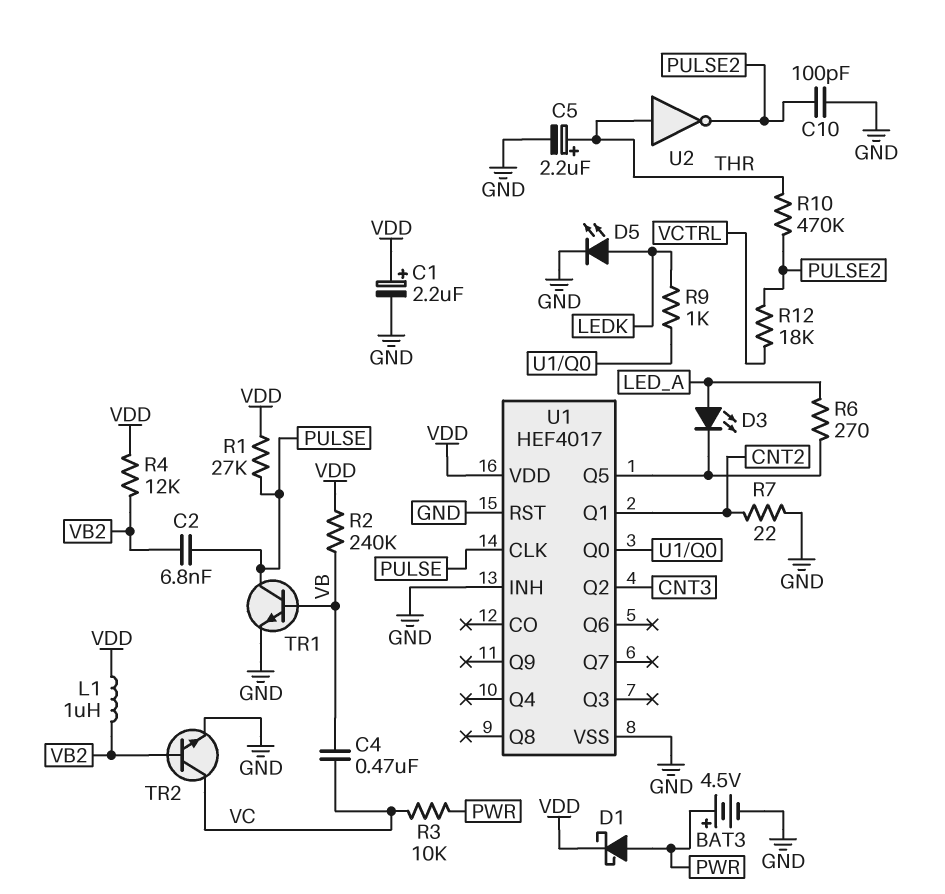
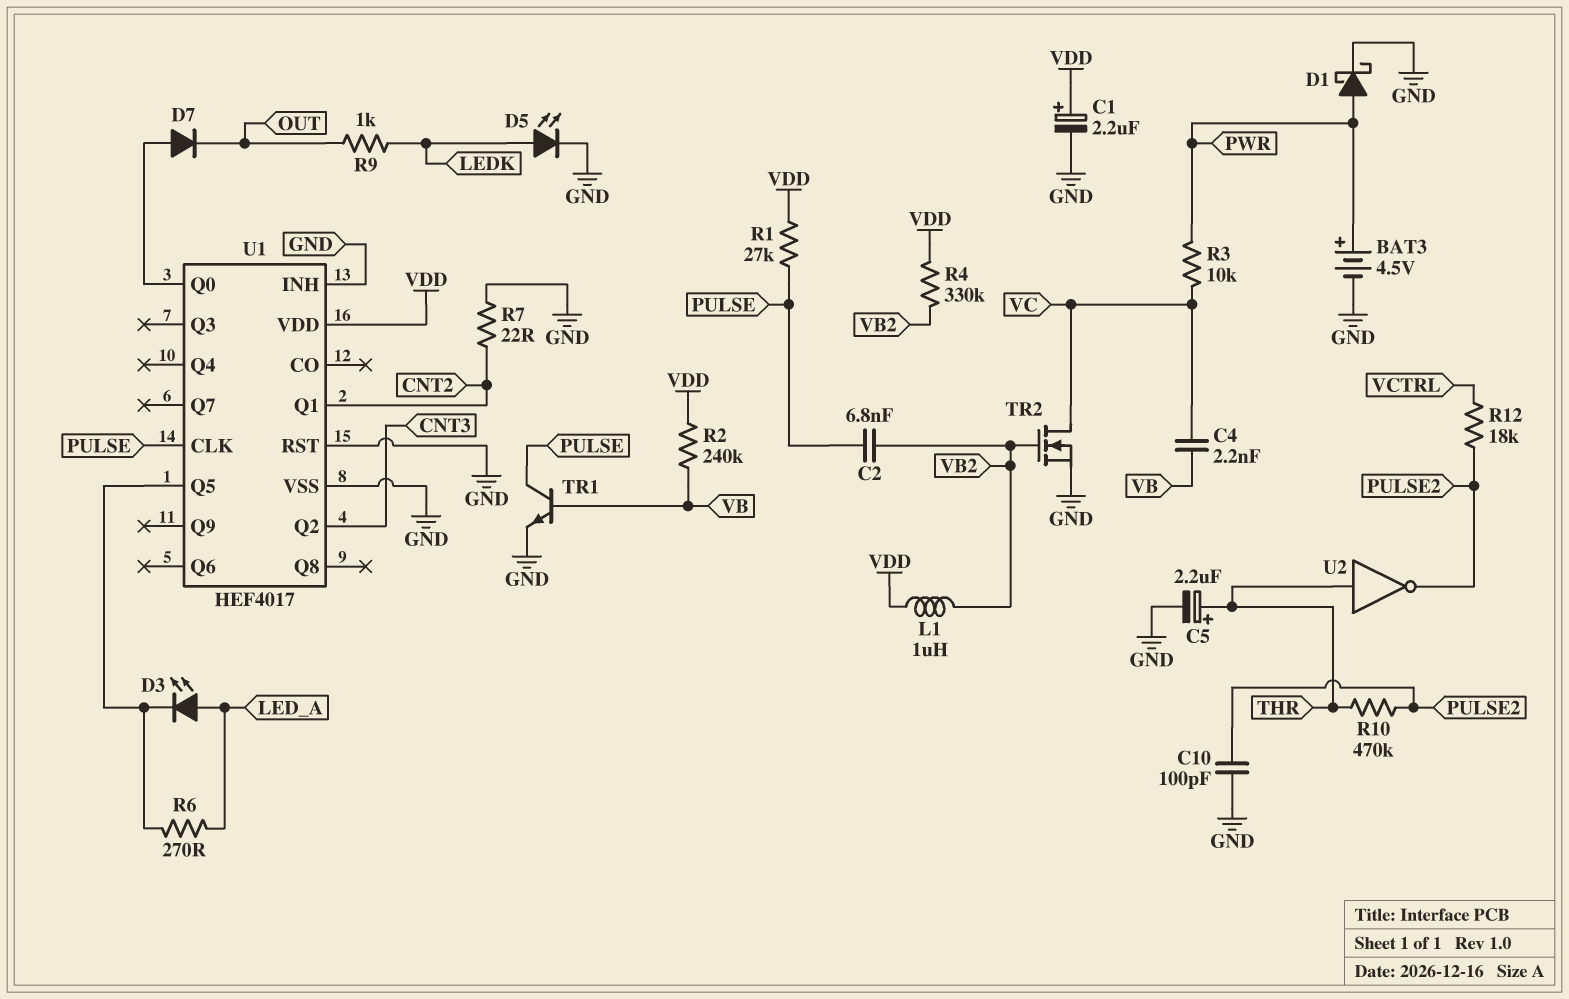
C4: 470nF (VB, VC) -> 2.2nF (VB, VC)
D1: schottky (A PWR, K VDD) -> schottky (A PWR, K GND)
D7: none -> diode (A U1/Q0, K OUT)
R4: 12k (VB2, VDD) -> 330k (VB2, VDD)
R9: 1k (LEDK, U1/Q0) -> 1k (LEDK, OUT)
TR2: NPN (B VB2, C VC, E GND) -> NMOS (G VB2, D VC, S GND)

